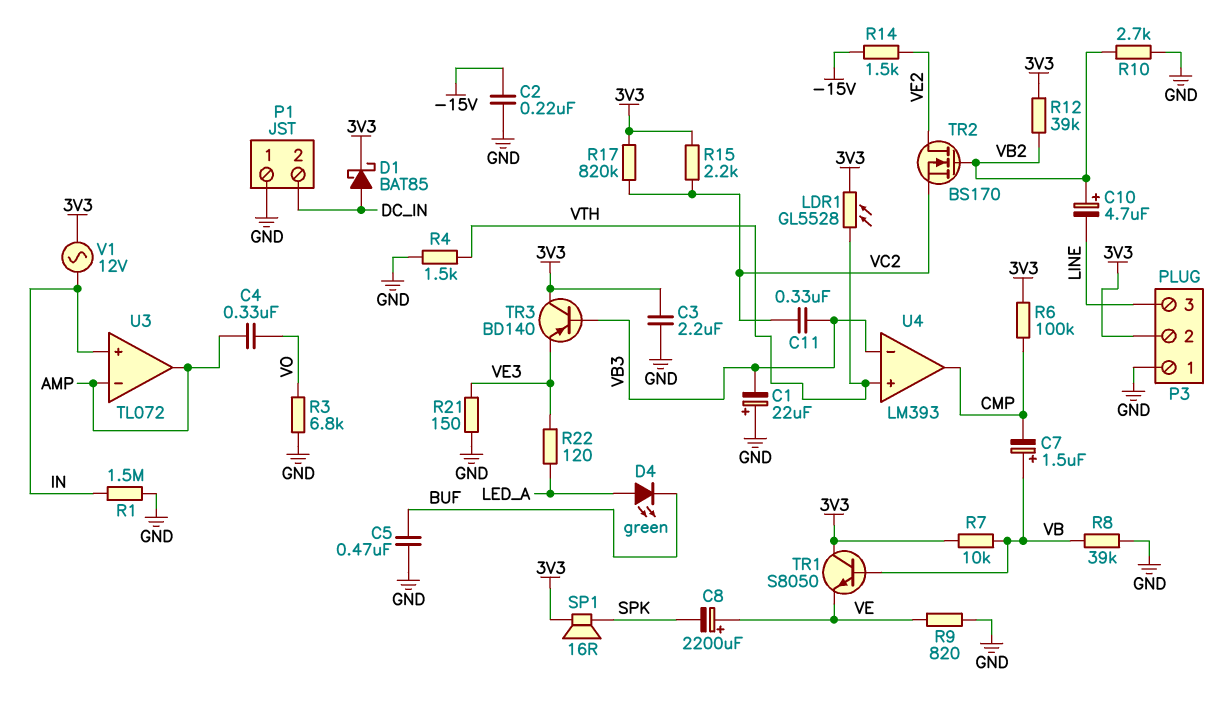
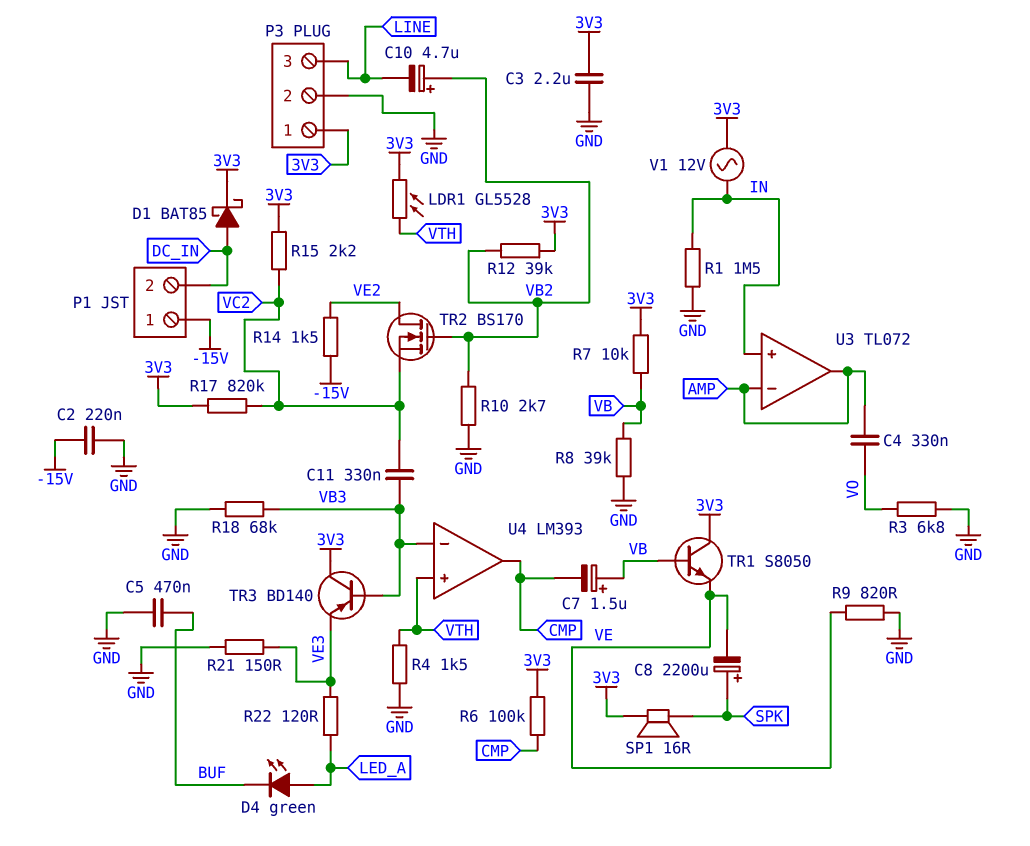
C1: 22uF (plus GND, minus VB3) -> none
C8: 2200uF (plus VE, minus SPK) -> 2200uF (plus SPK, minus VE)
P1 pin 1: GND -> -15V
P3 pin 1: GND -> 3V3
P3 pin 2: 3V3 -> GND
R18: none -> 68k (GND, VB3)

